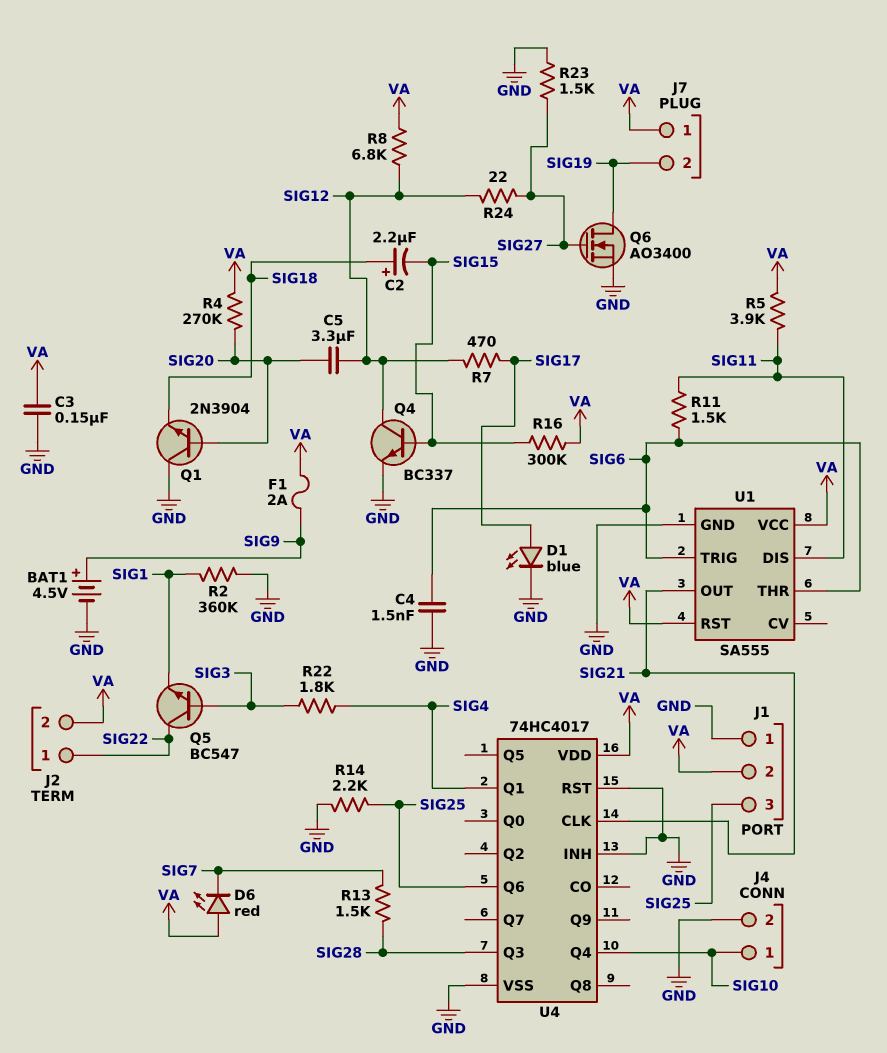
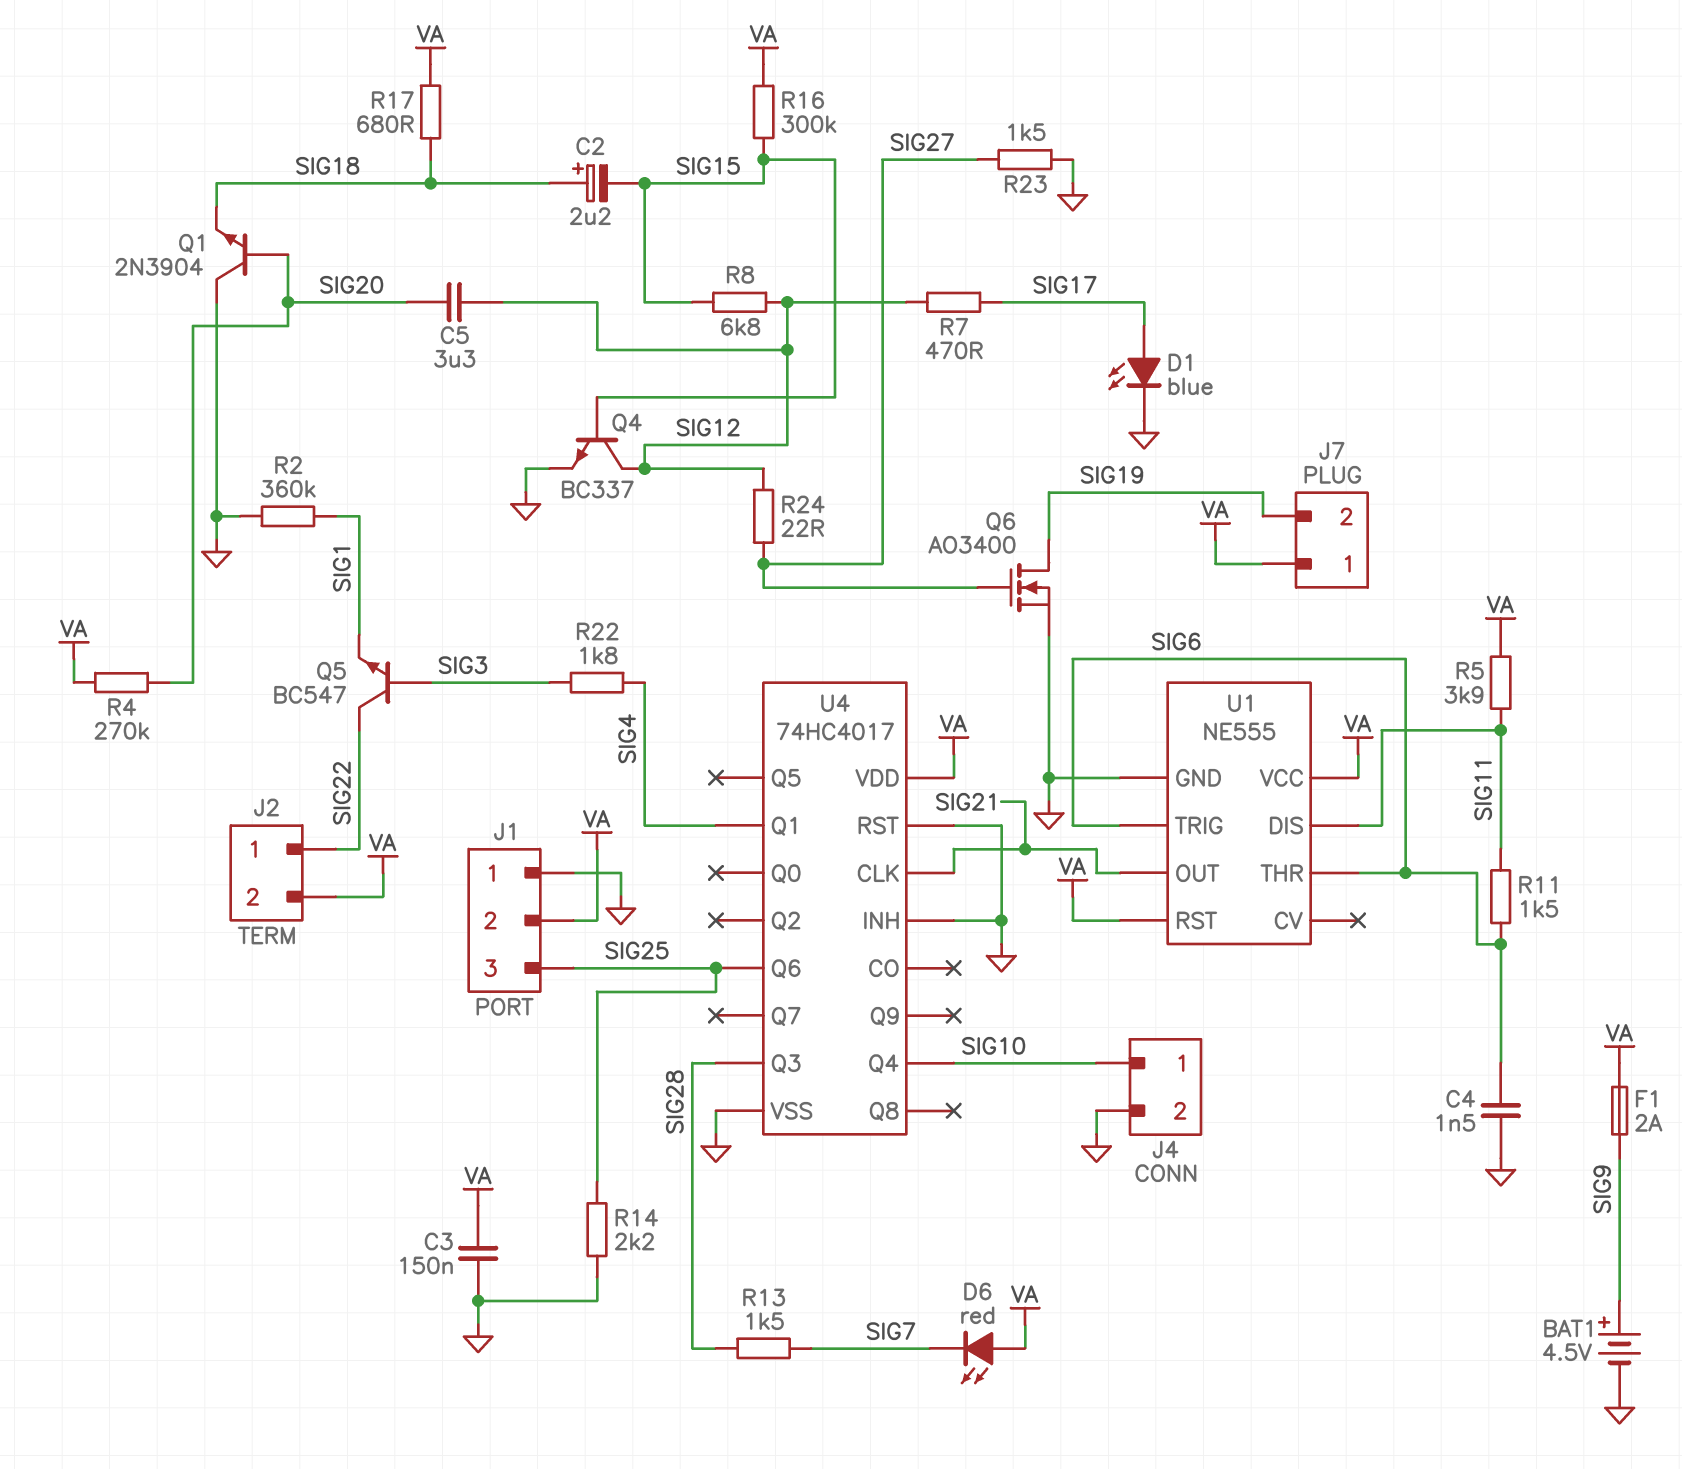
R8: 6.8k (SIG12, VA) -> 6.8k (SIG12, SIG15)
R17: none -> 680 (SIG18, VA)
U1: SA555 -> NE555

